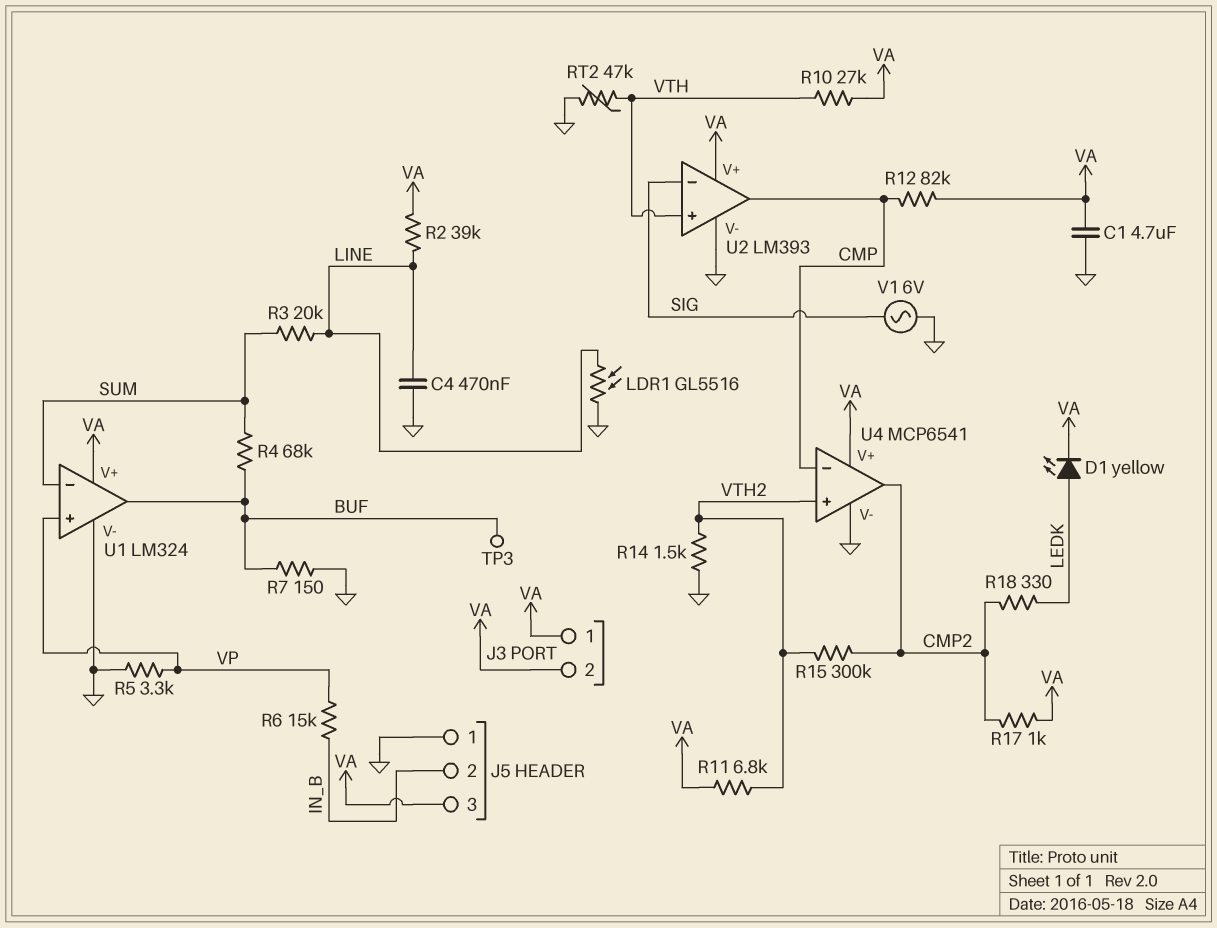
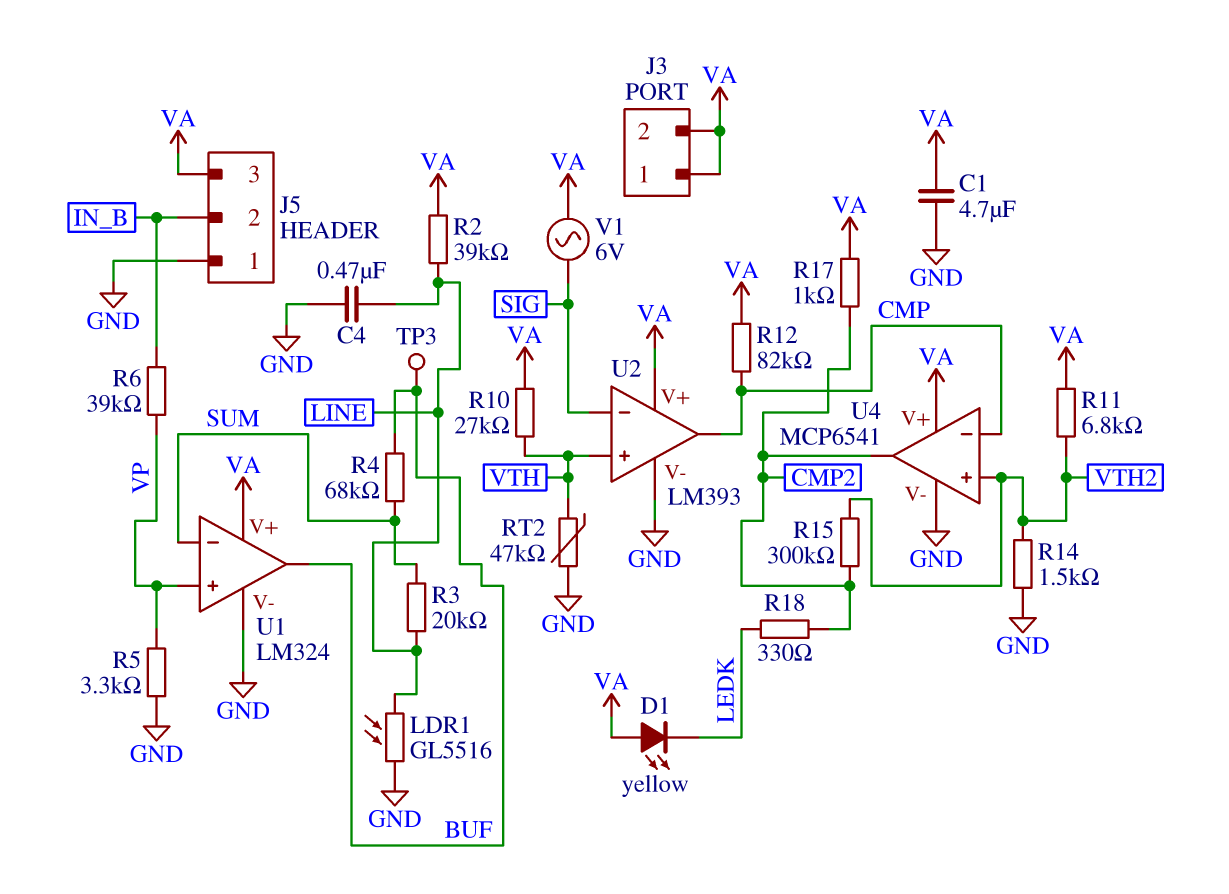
D1: LED yellow (A LEDK, K VA) -> LED yellow (A VA, K LEDK)
R6: 15k (IN_B, VP) -> 39k (IN_B, VP)
R7: 150 (BUF, GND) -> none
V1: AC 6V (GND, SIG) -> AC 6V (SIG, VA)

